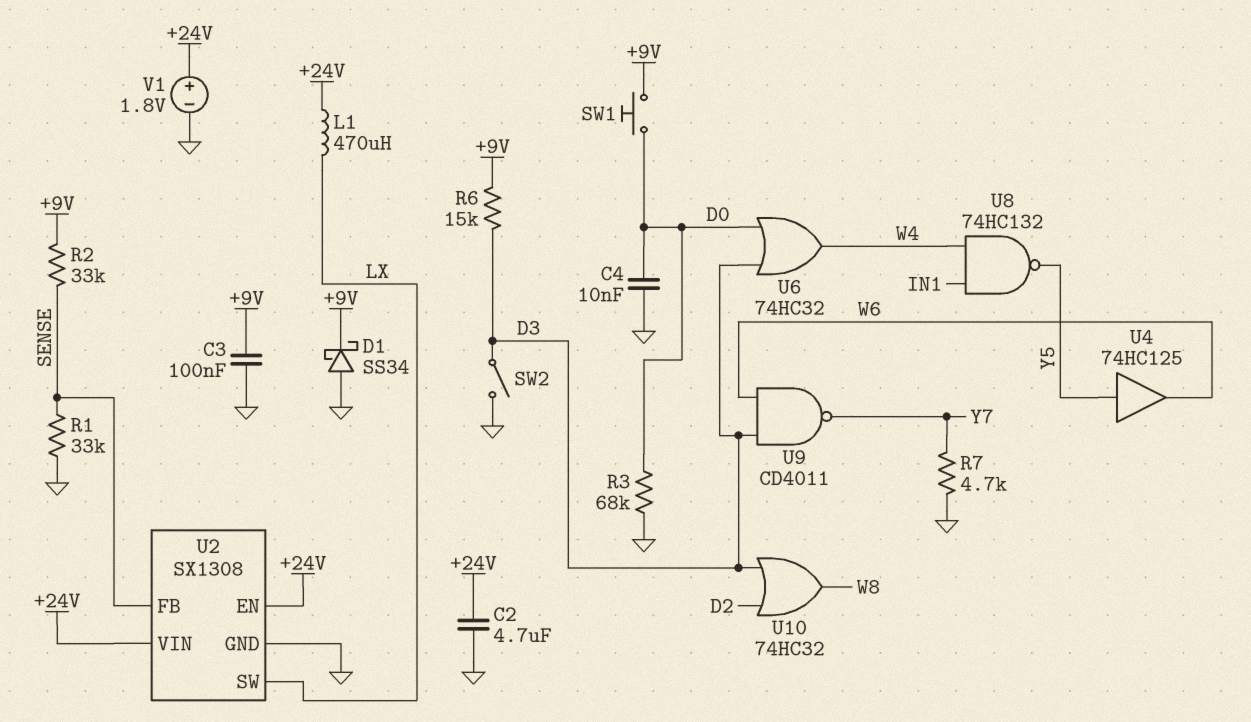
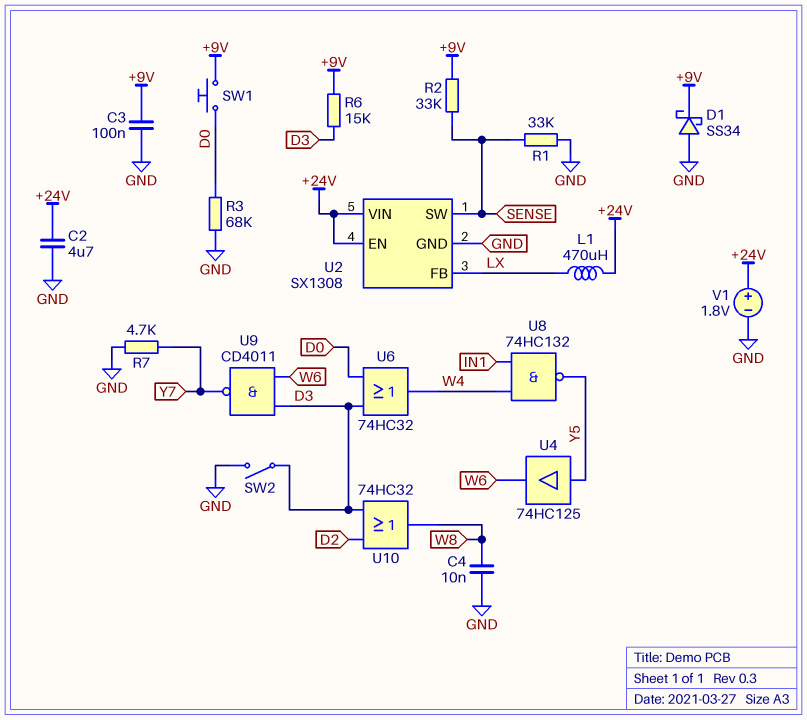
C4: 10nF (D0, GND) -> 10nF (GND, W8)
U2 pin FB: SENSE -> LX
U2 pin SW: LX -> SENSE

